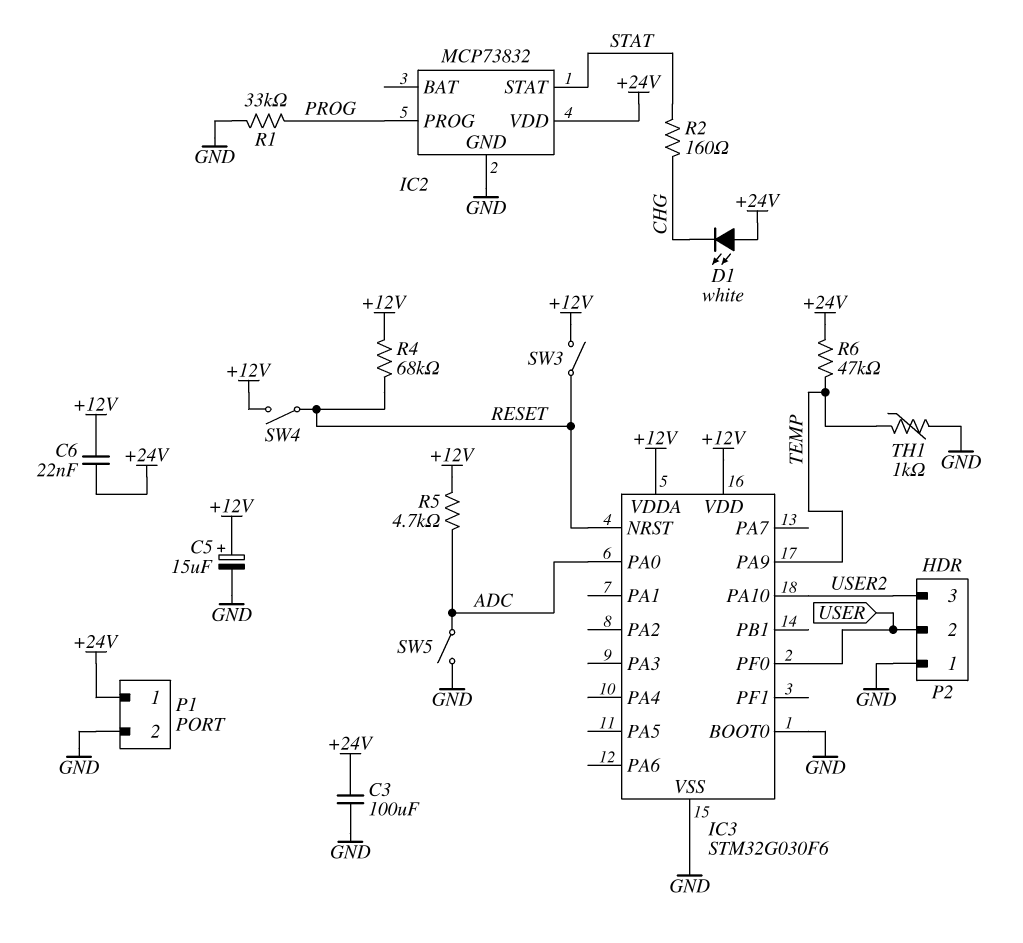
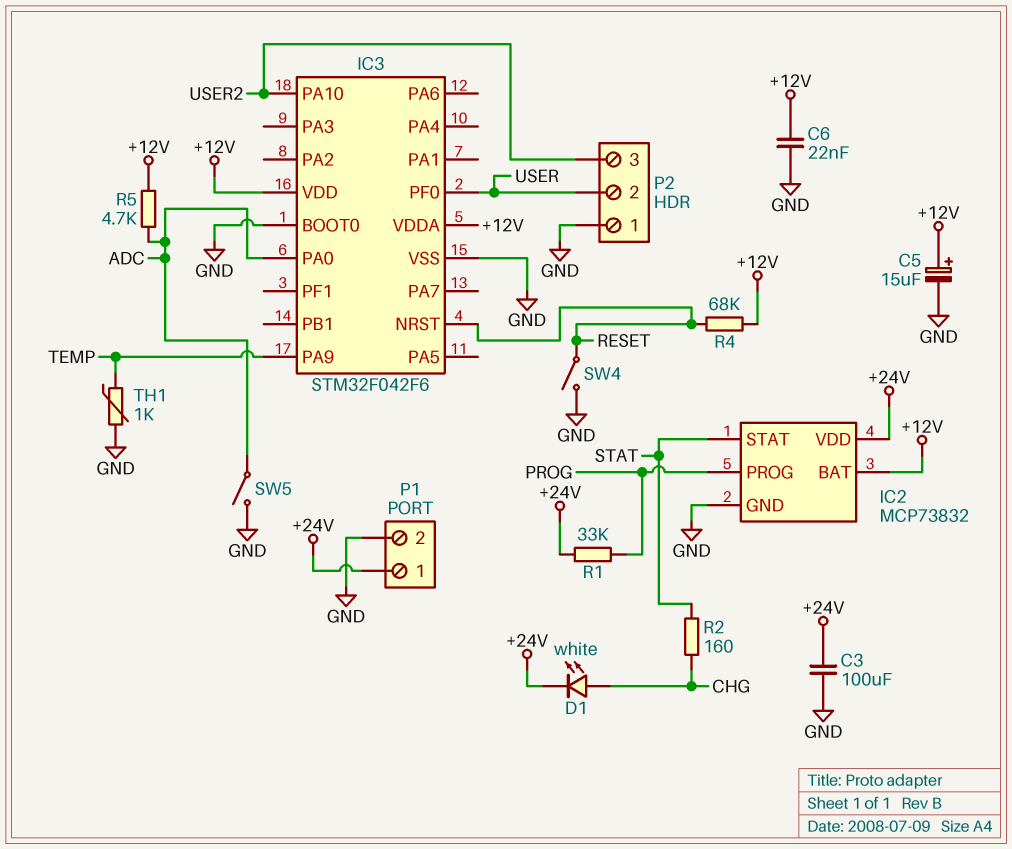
C6: 22nF (+12V, +24V) -> 22nF (+12V, GND)
D1: LED white (A +24V, K CHG) -> LED white (A CHG, K +24V)
IC2 pin BAT: none -> +12V
IC3: STM32G030F6 -> STM32F042F6
R1: 33k (GND, PROG) -> 33k (+24V, PROG)
R6: 47k (+24V, TEMP) -> none
SW3: switch (+12V, RESET) -> none
SW4: switch (+12V, RESET) -> switch (GND, RESET)

